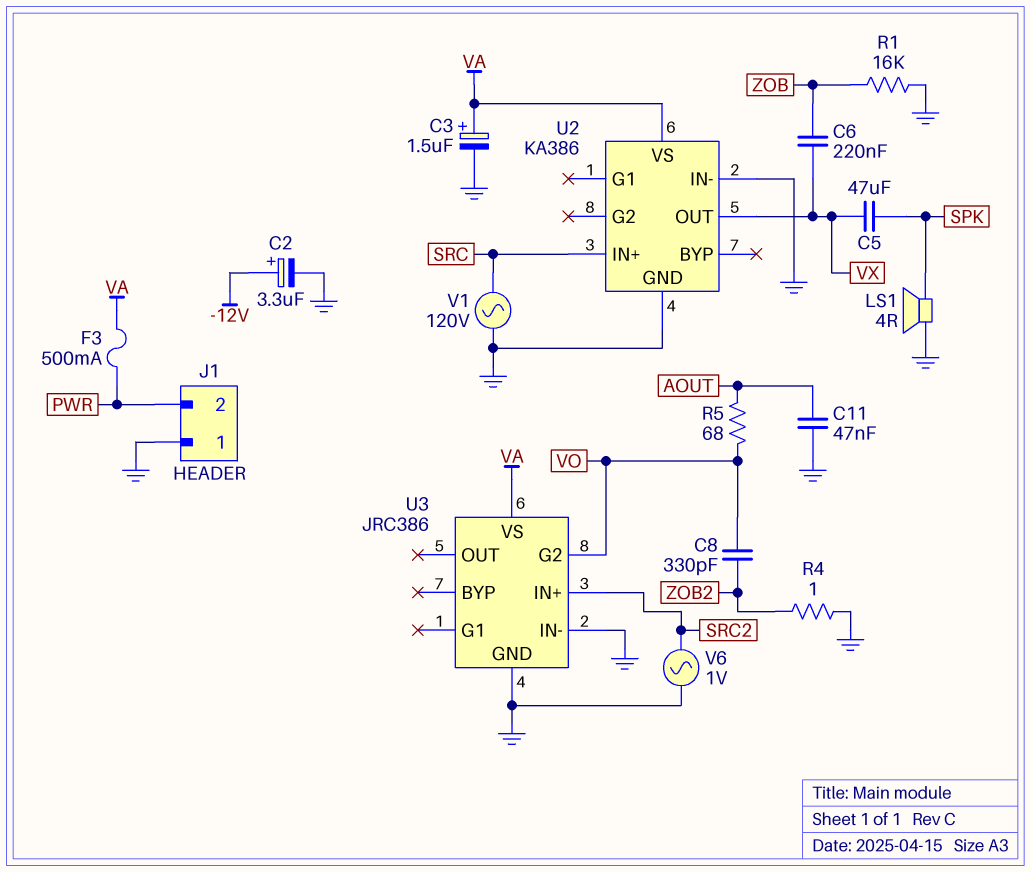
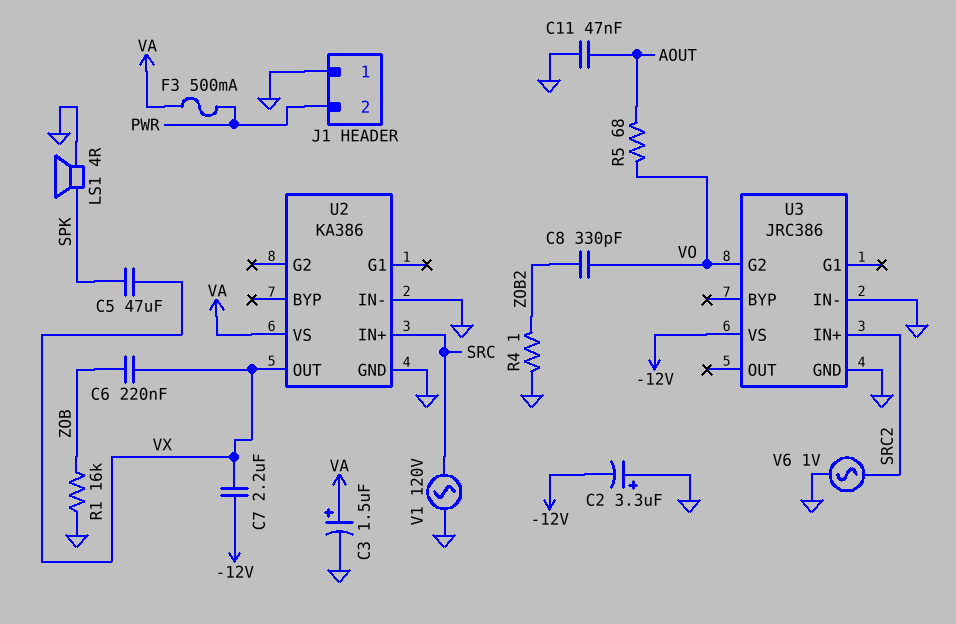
C2: 3.3uF (plus -12V, minus GND) -> 3.3uF (plus GND, minus -12V)
C7: none -> 2.2uF (-12V, VX)
U3 pin VS: VA -> -12V

